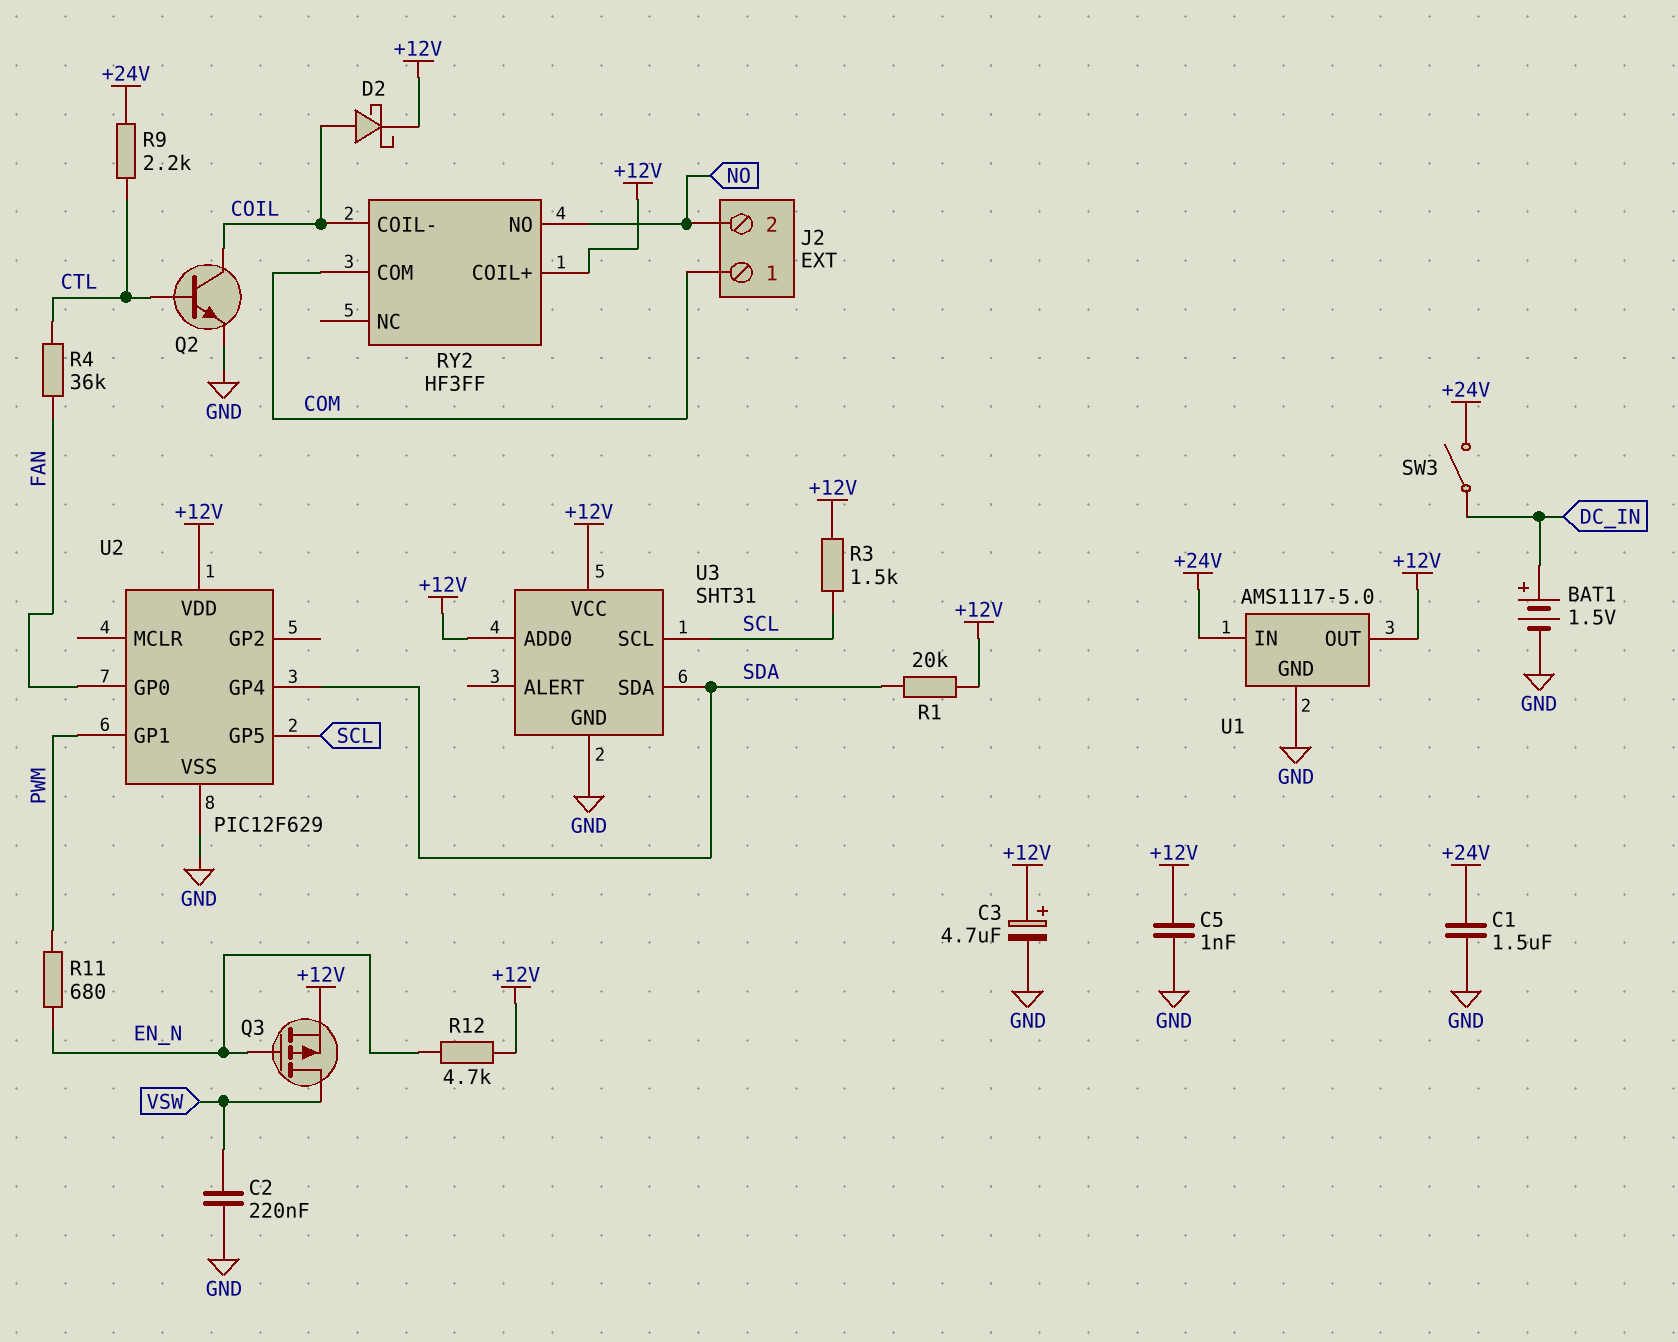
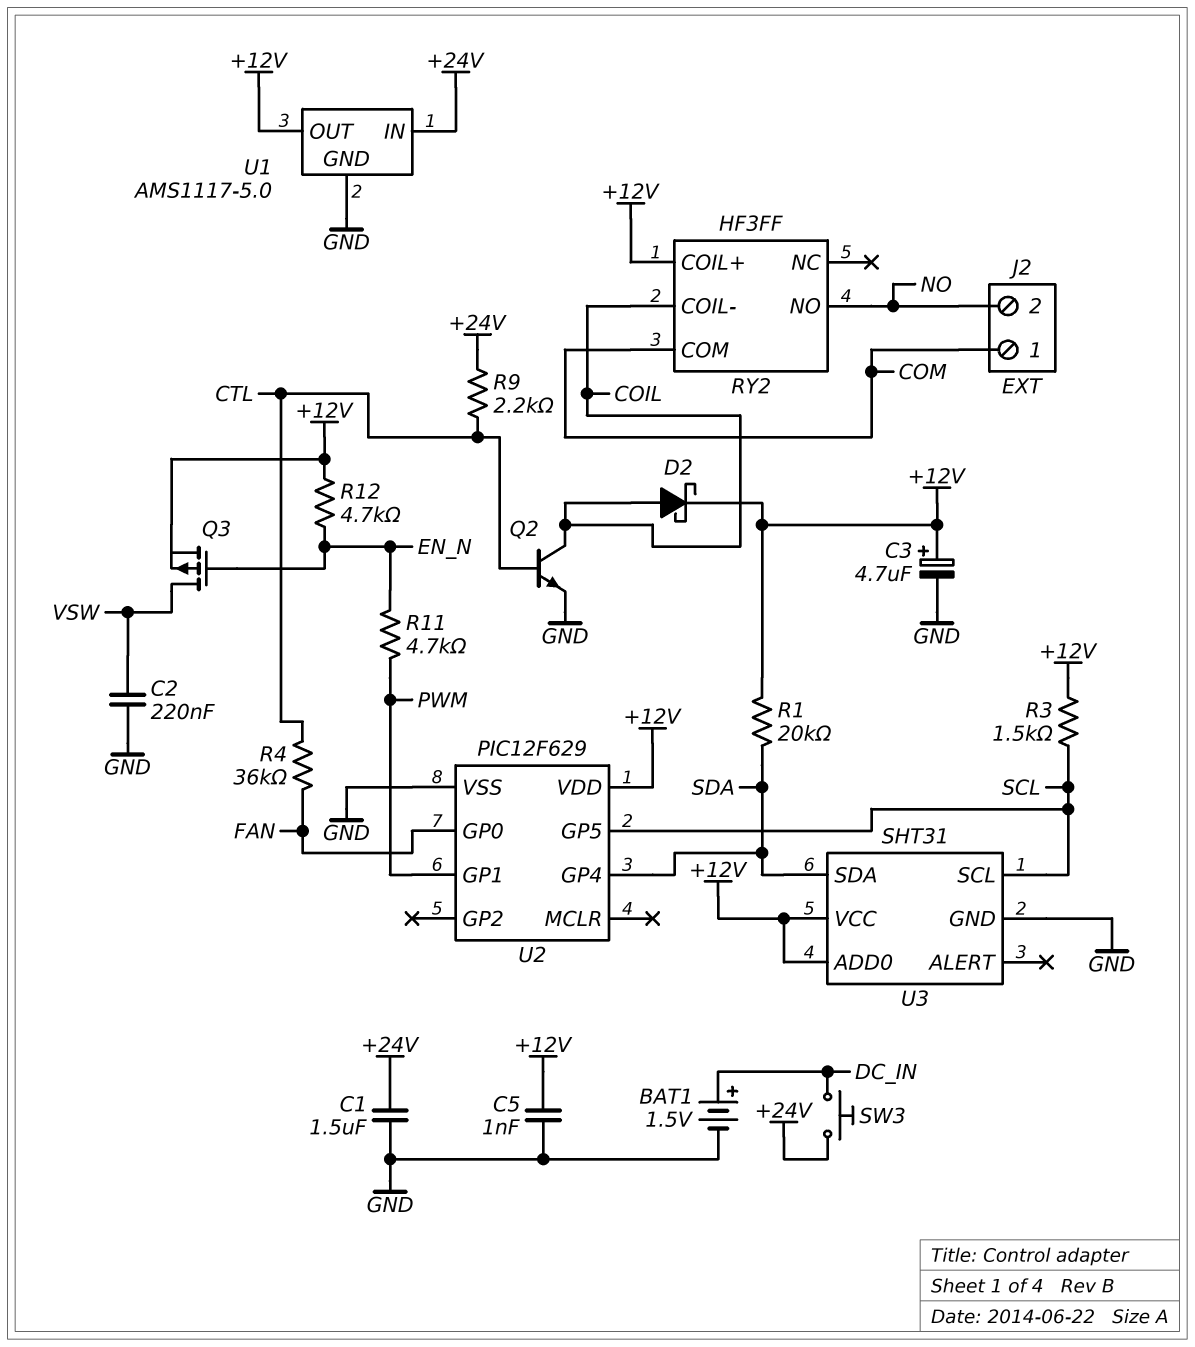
R11: 680 (EN_N, PWM) -> 4.7k (EN_N, PWM)
SW3: switch (+24V, DC_IN) -> button (+24V, DC_IN)

